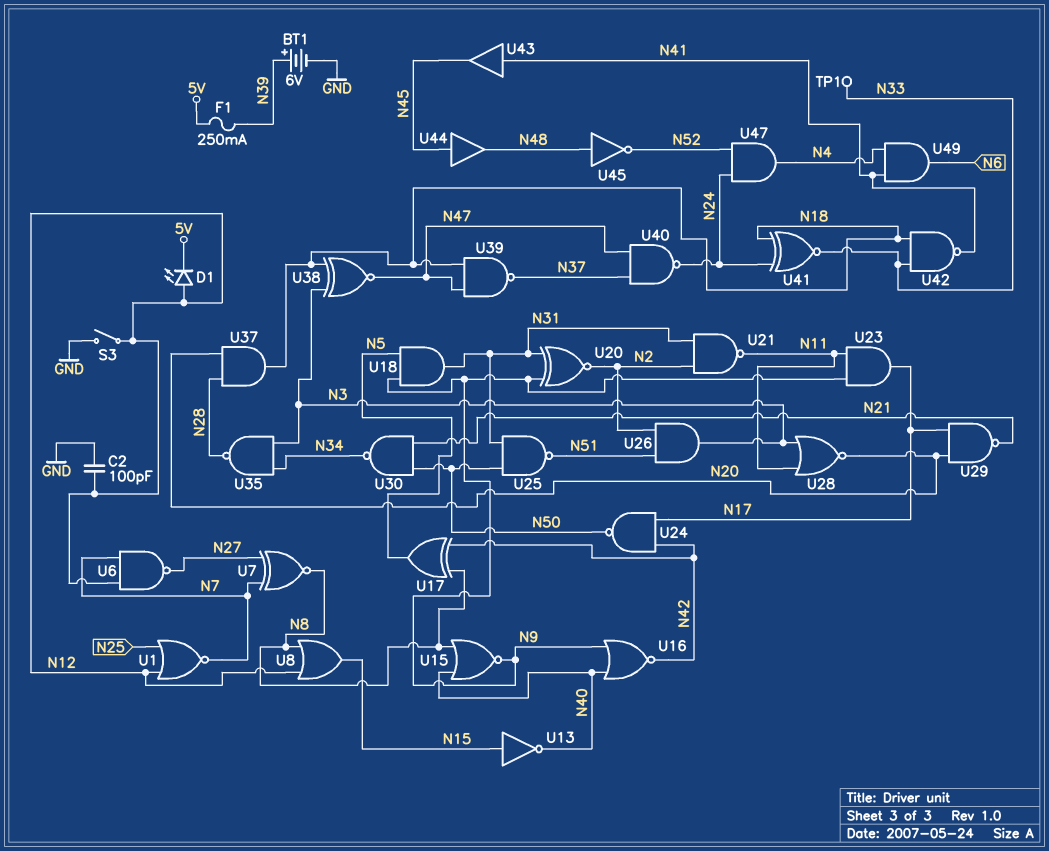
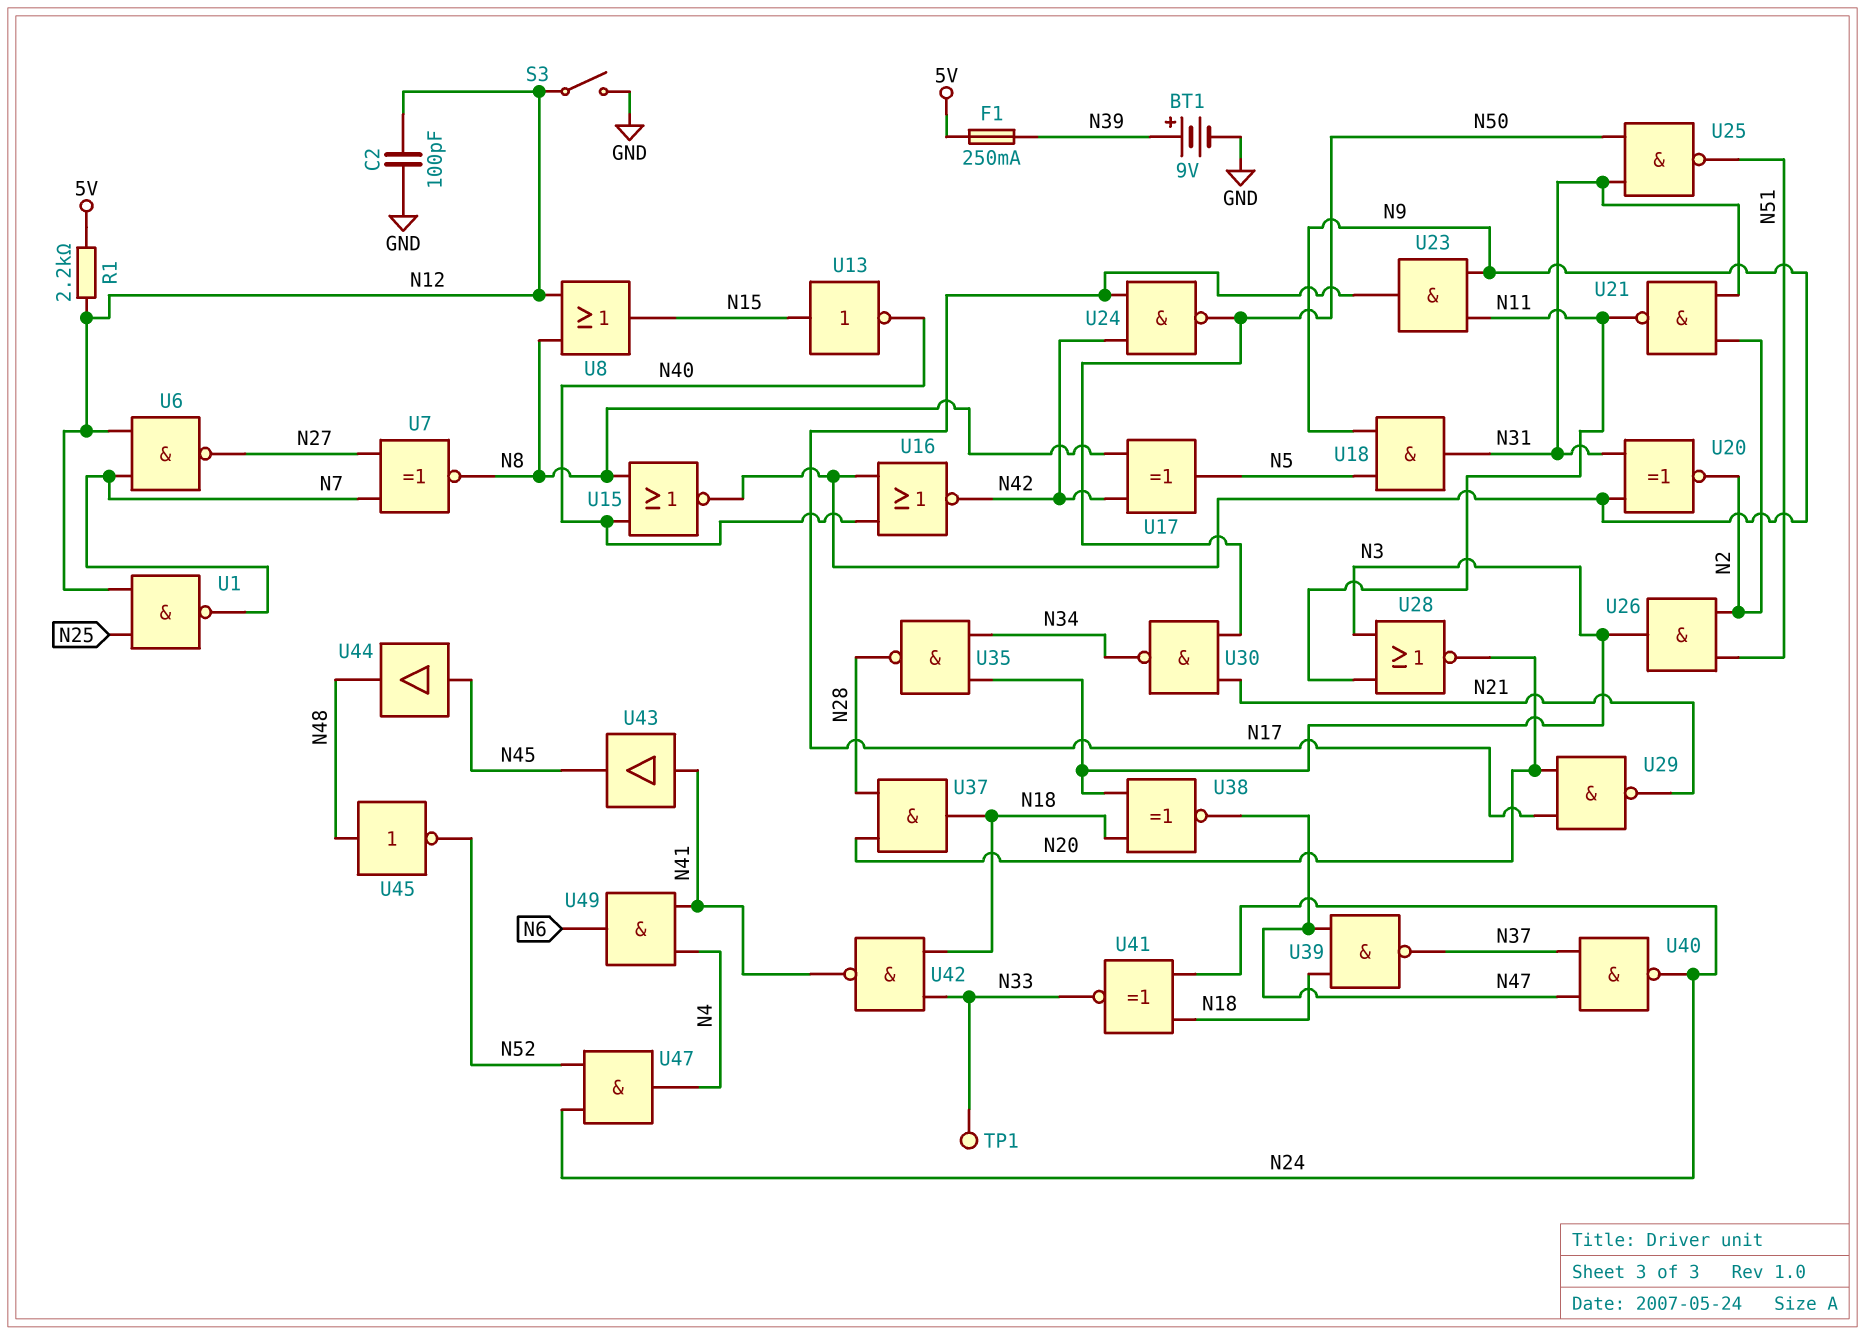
BT1: 6V (plus N39, minus GND) -> 9V (plus N39, minus GND)
D1: LED (A N12, K 5V) -> none
R1: none -> 2.2k (5V, N12)
U1: NOR (in N12, in N25, out N7) -> NAND (in N12, in N25, out N7)

